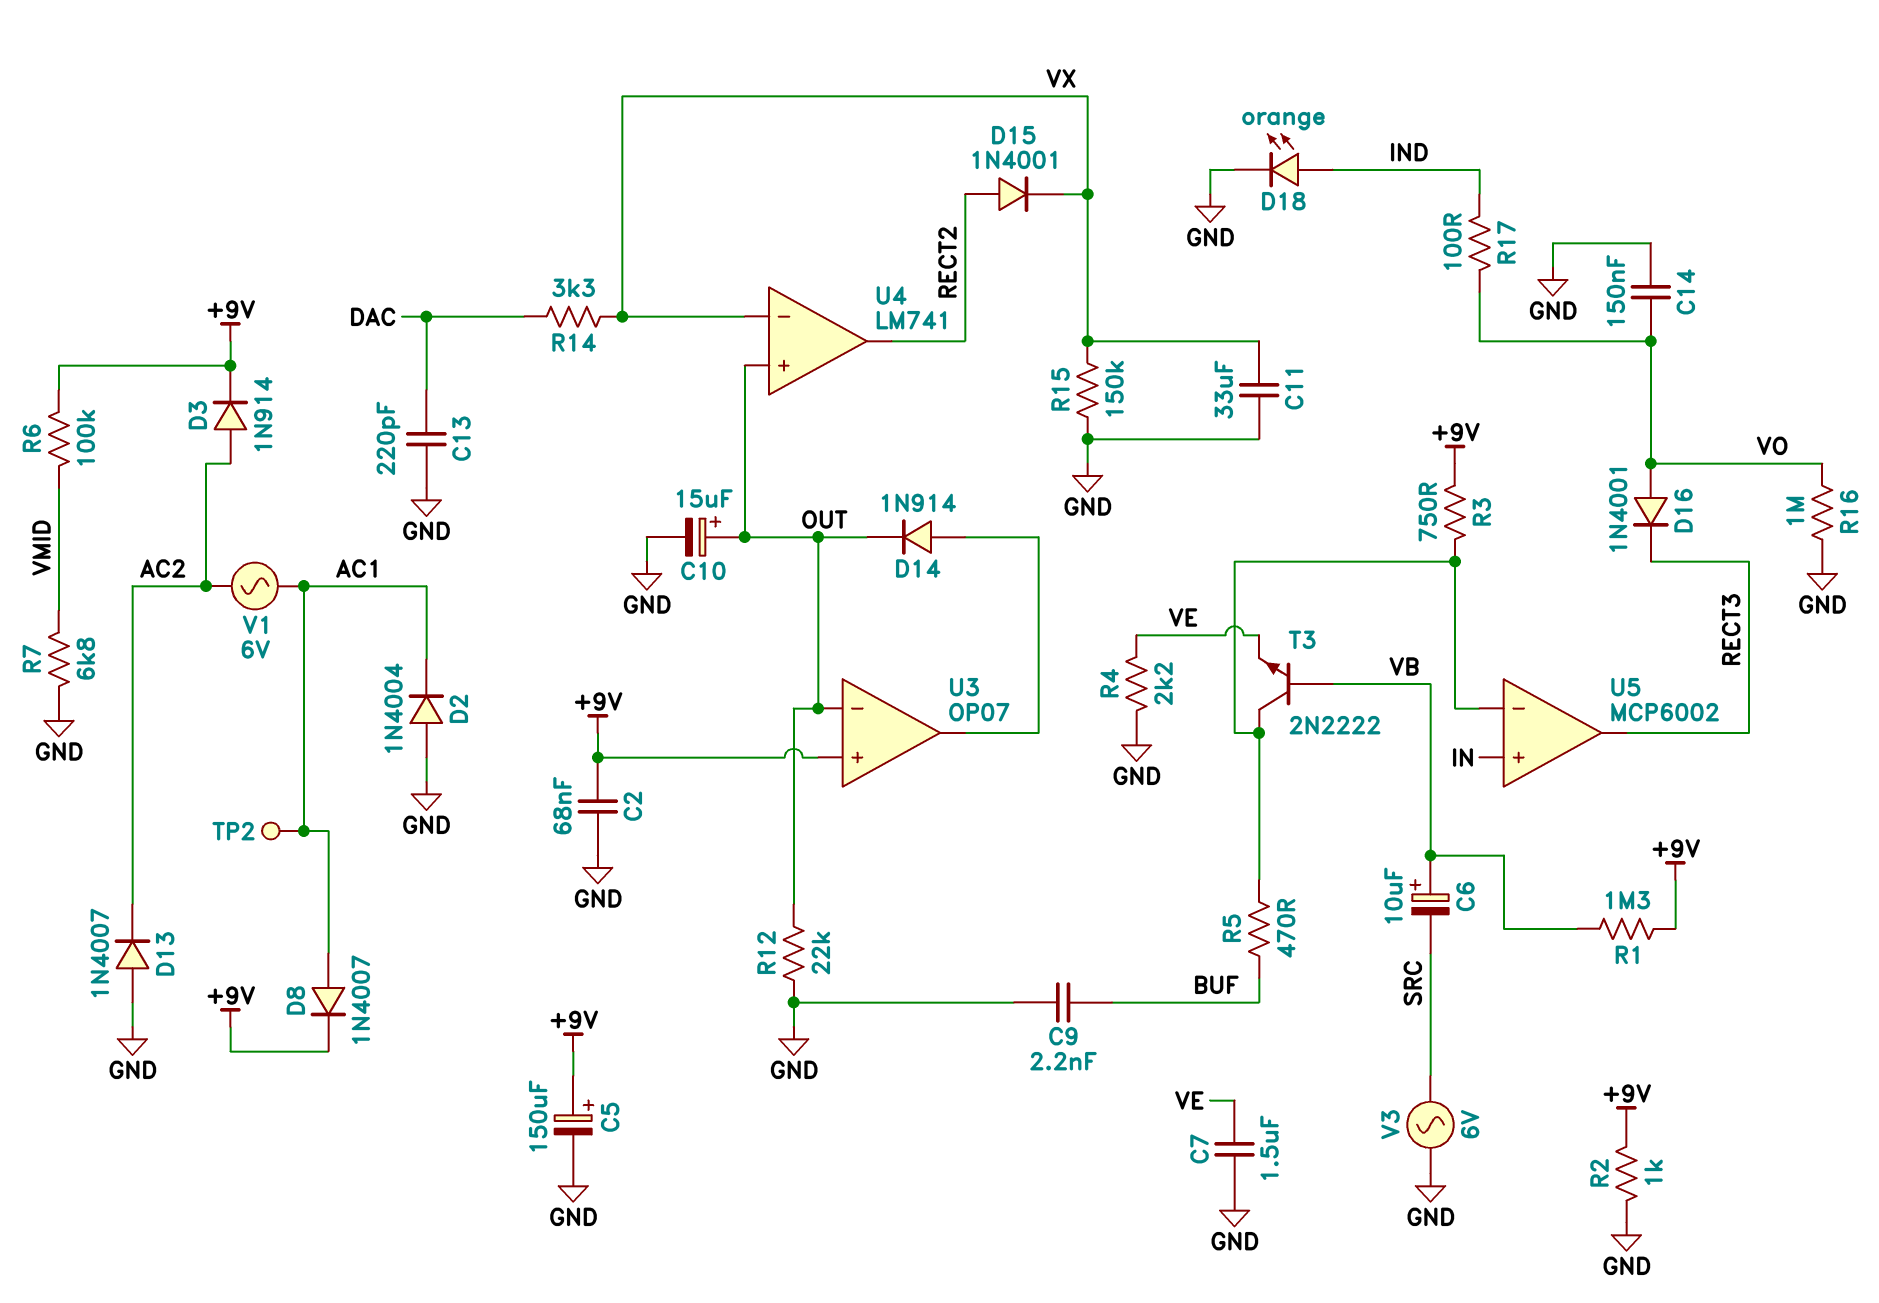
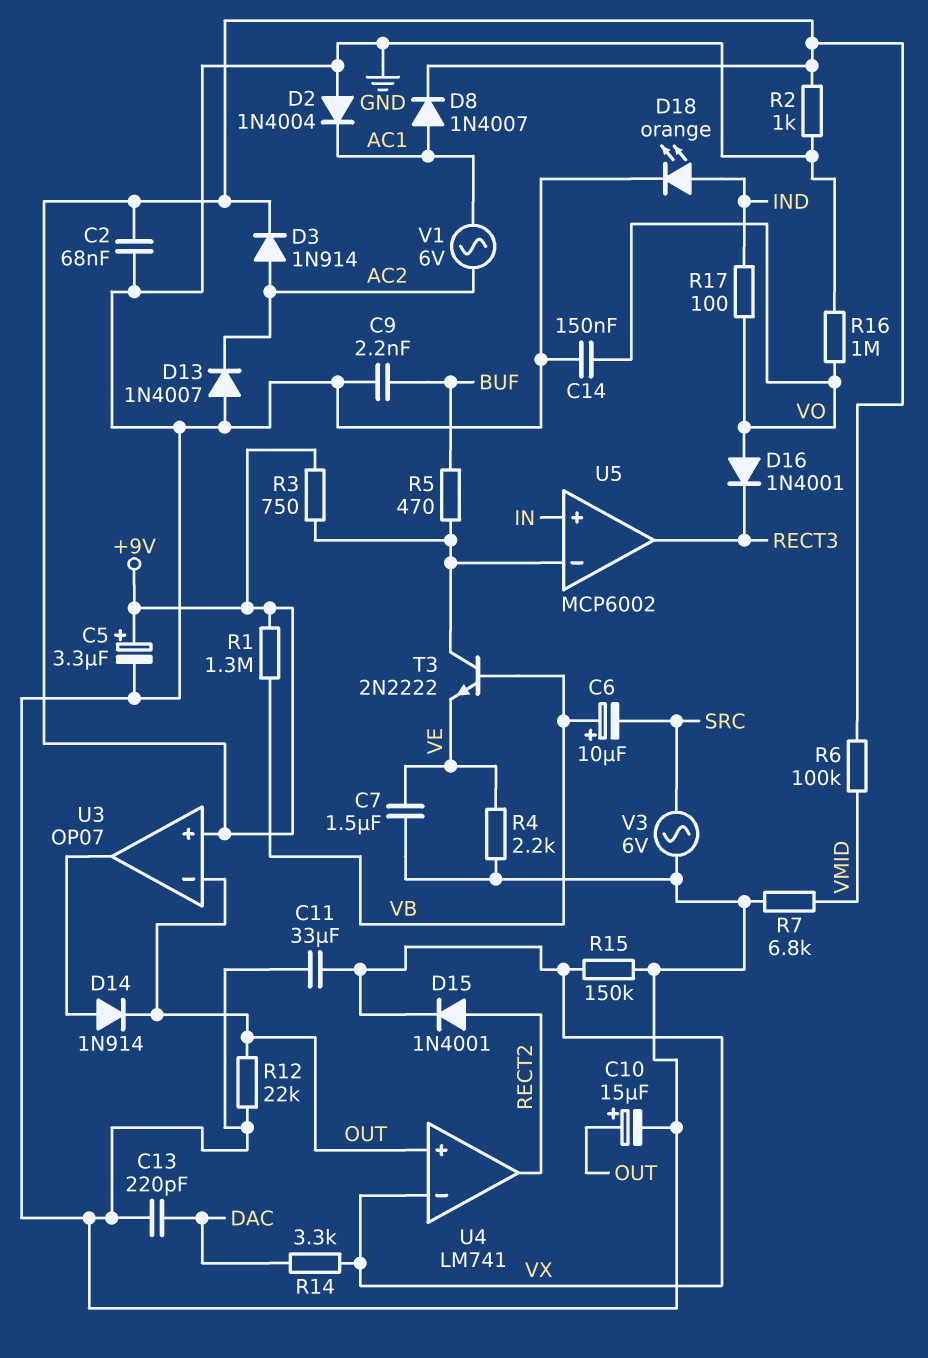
C5: 150uF (plus +9V, minus GND) -> 3.3uF (plus +9V, minus GND)
TP2: test point (AC1) -> none

